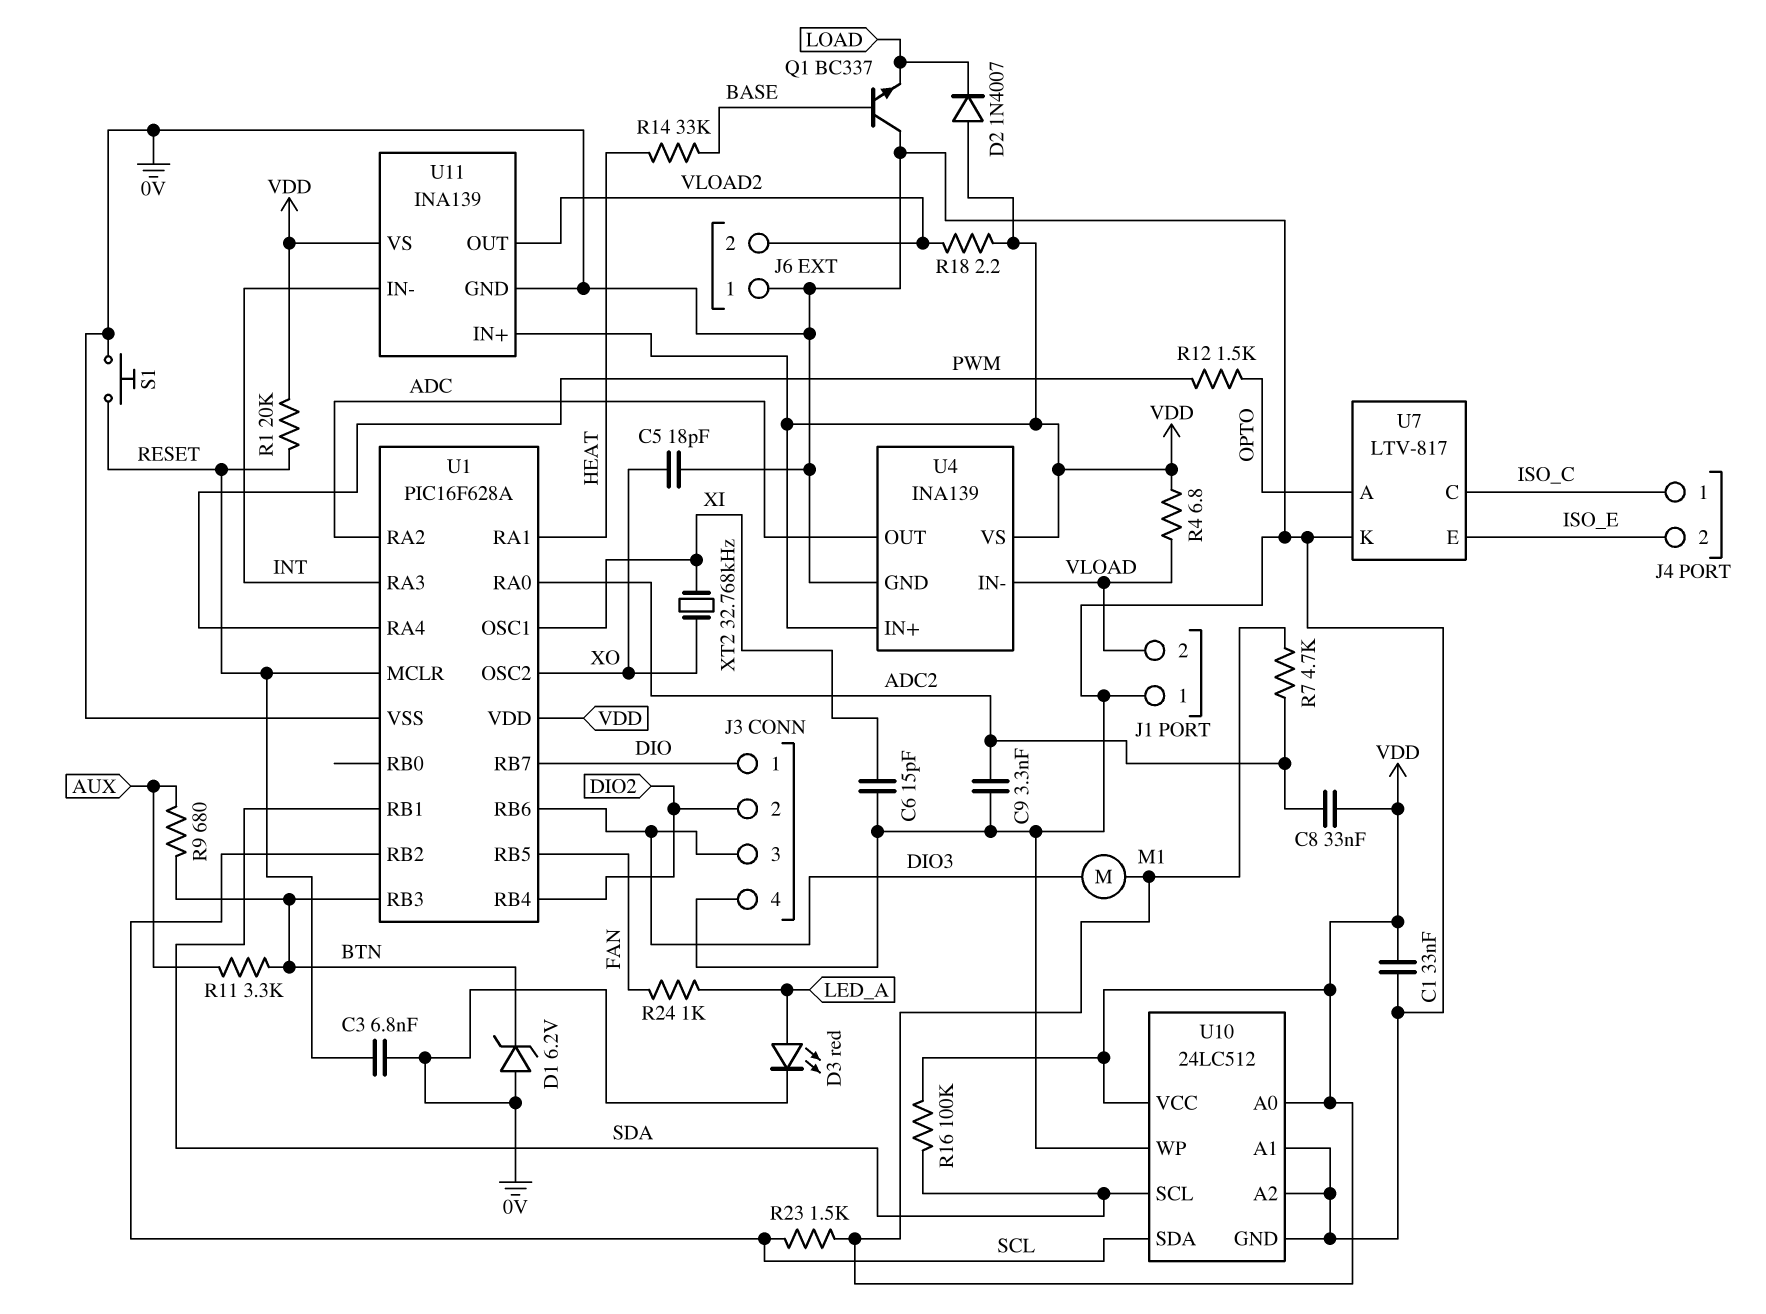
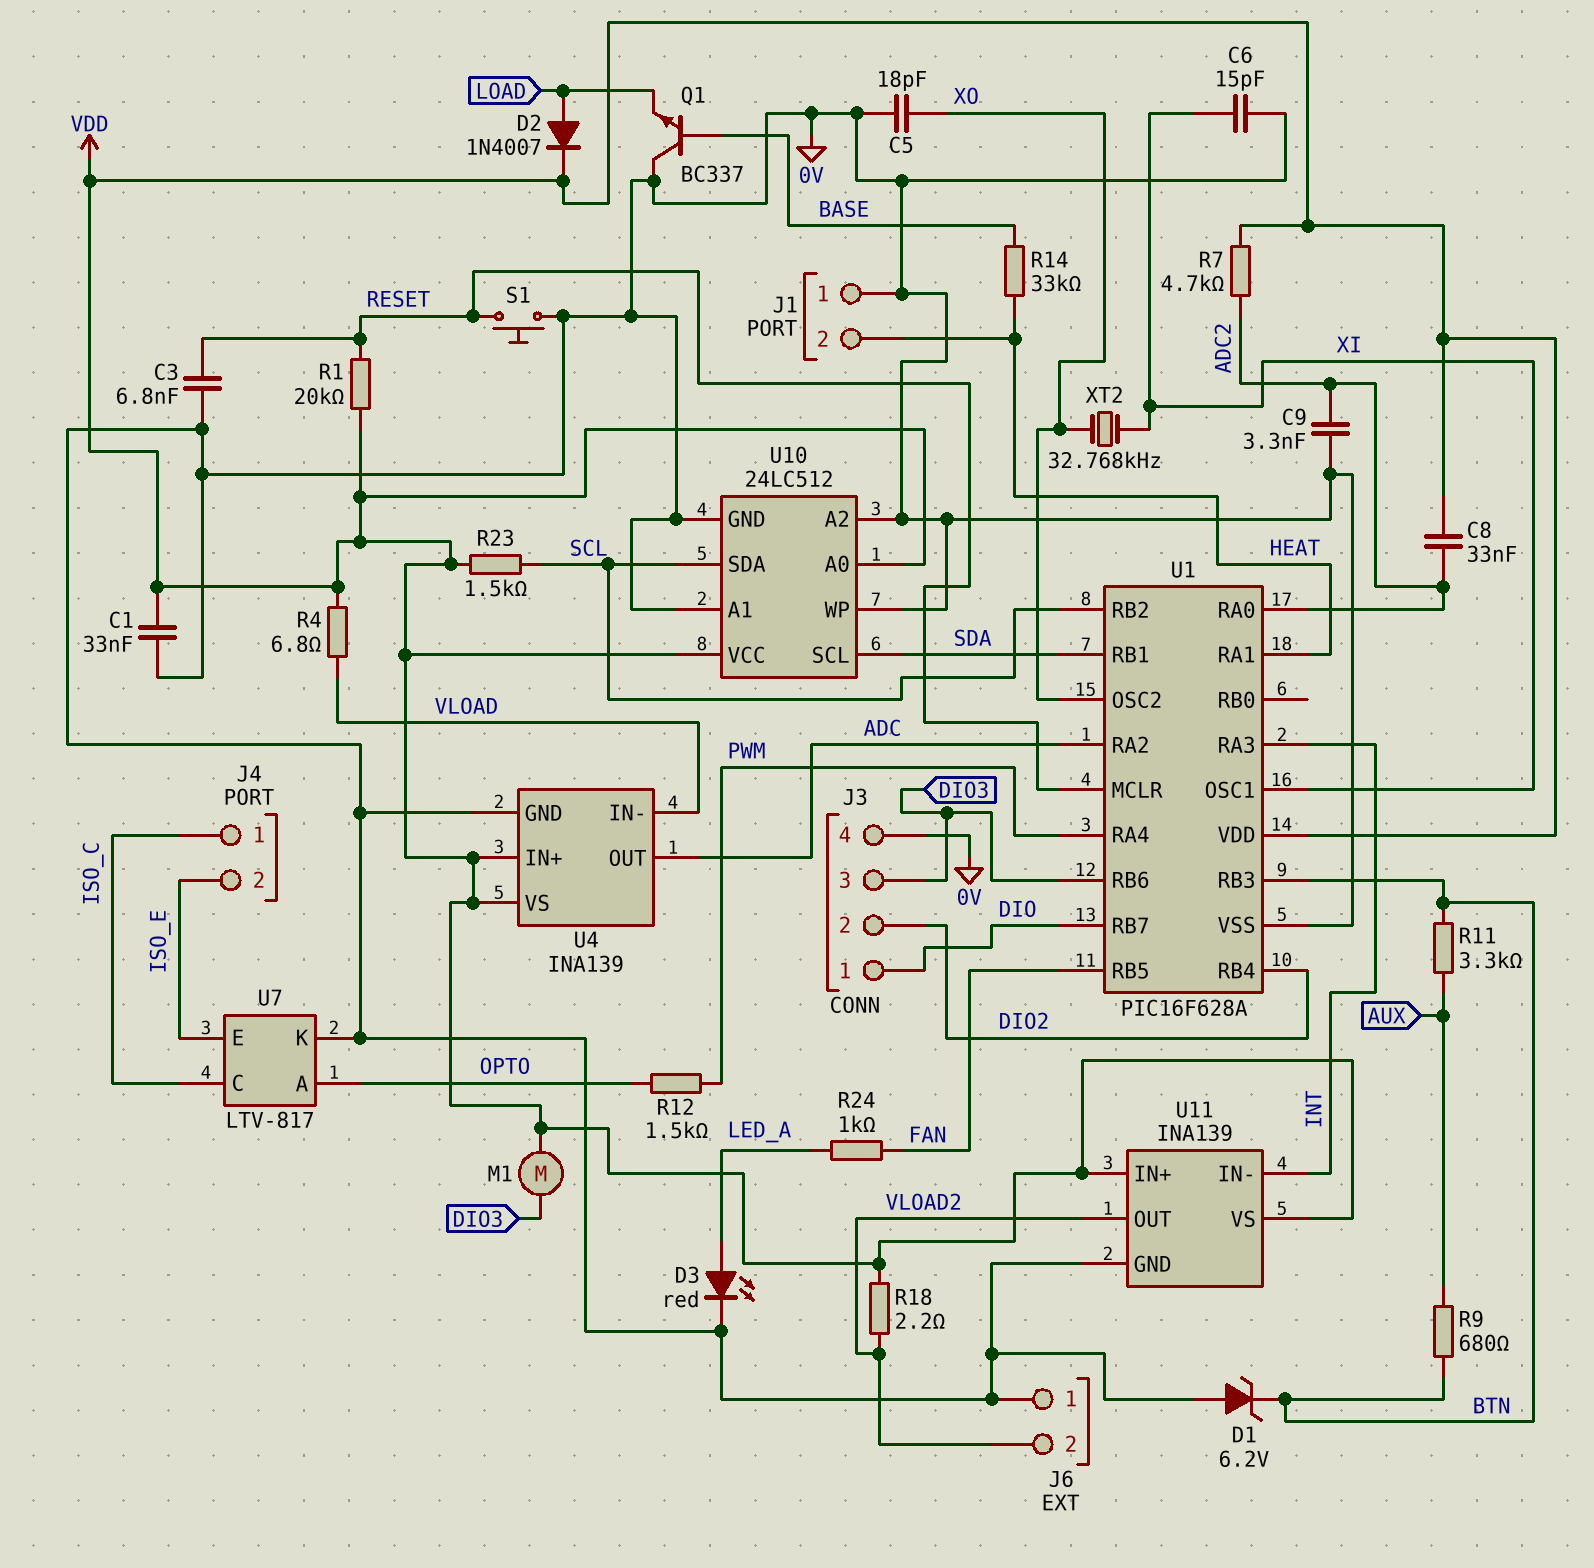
D2: diode 1N4007 (A VDD, K LOAD) -> diode 1N4007 (A LOAD, K VDD)
J1 pin 2: VLOAD -> HEAT
R16: 100k (SDA, VDD) -> none

